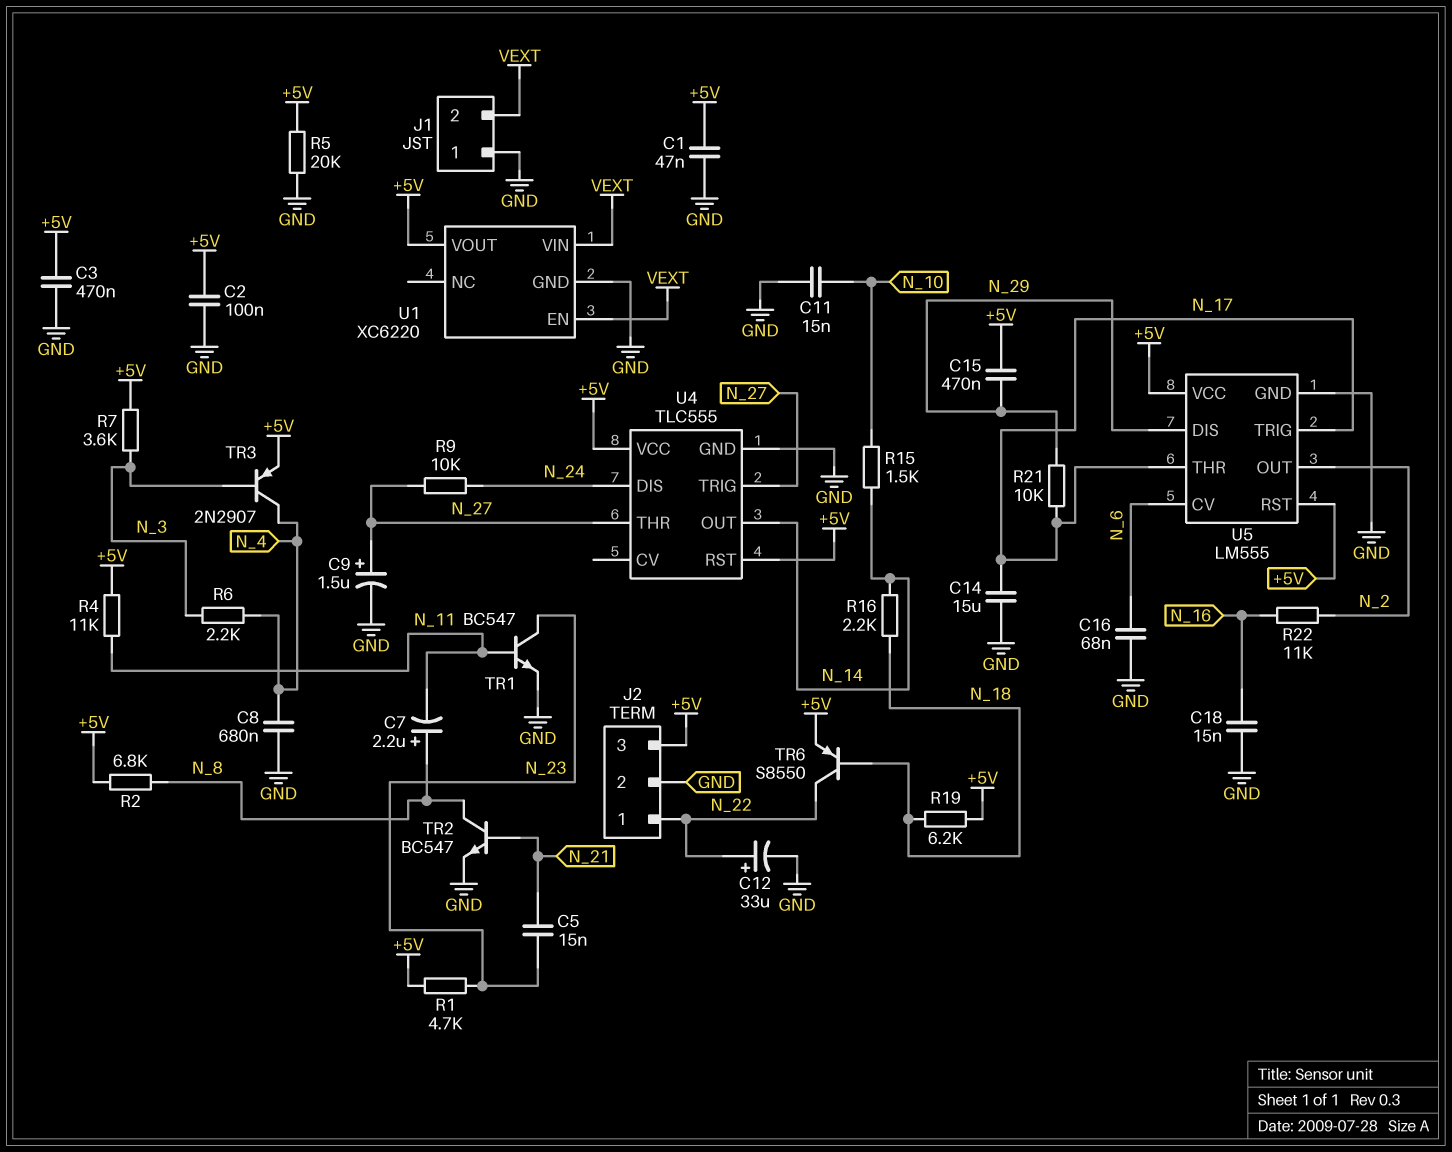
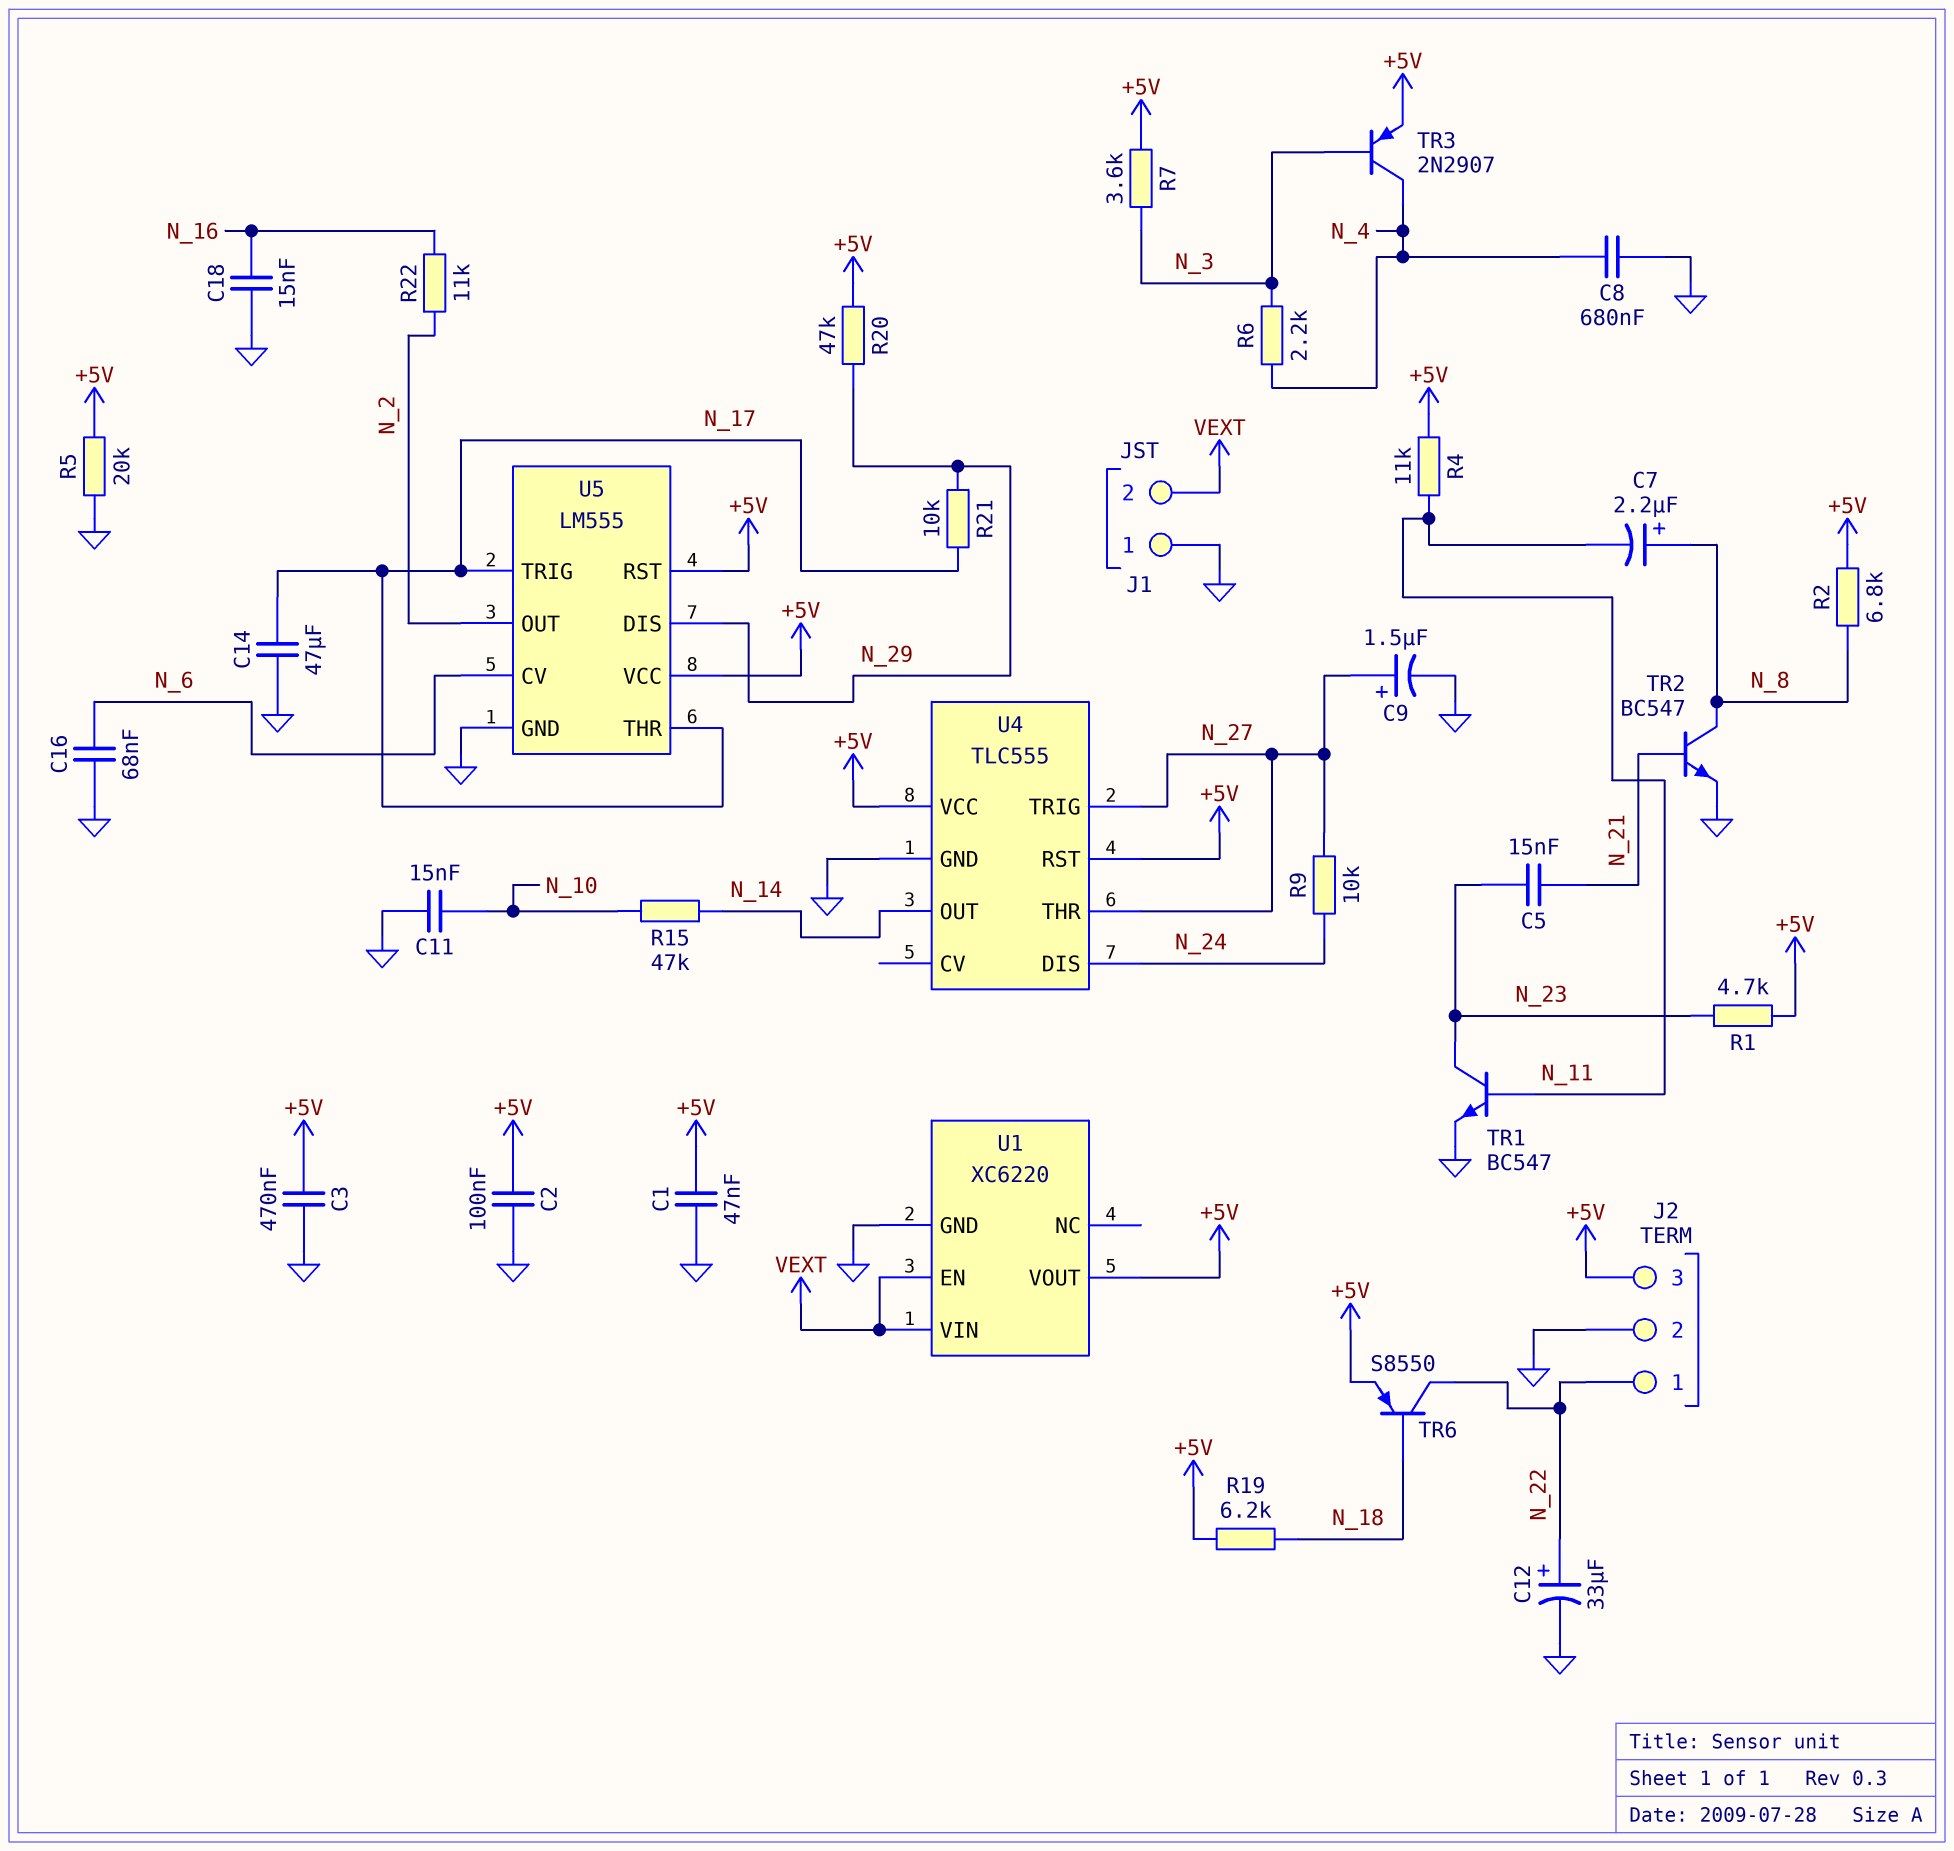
C14: 15uF (GND, N_17) -> 47uF (GND, N_17)
C15: 470nF (+5V, N_29) -> none
R15: 1.5k (N_10, N_14) -> 47k (N_10, N_14)
R16: 2.2k (N_14, N_18) -> none
R20: none -> 47k (+5V, N_29)

